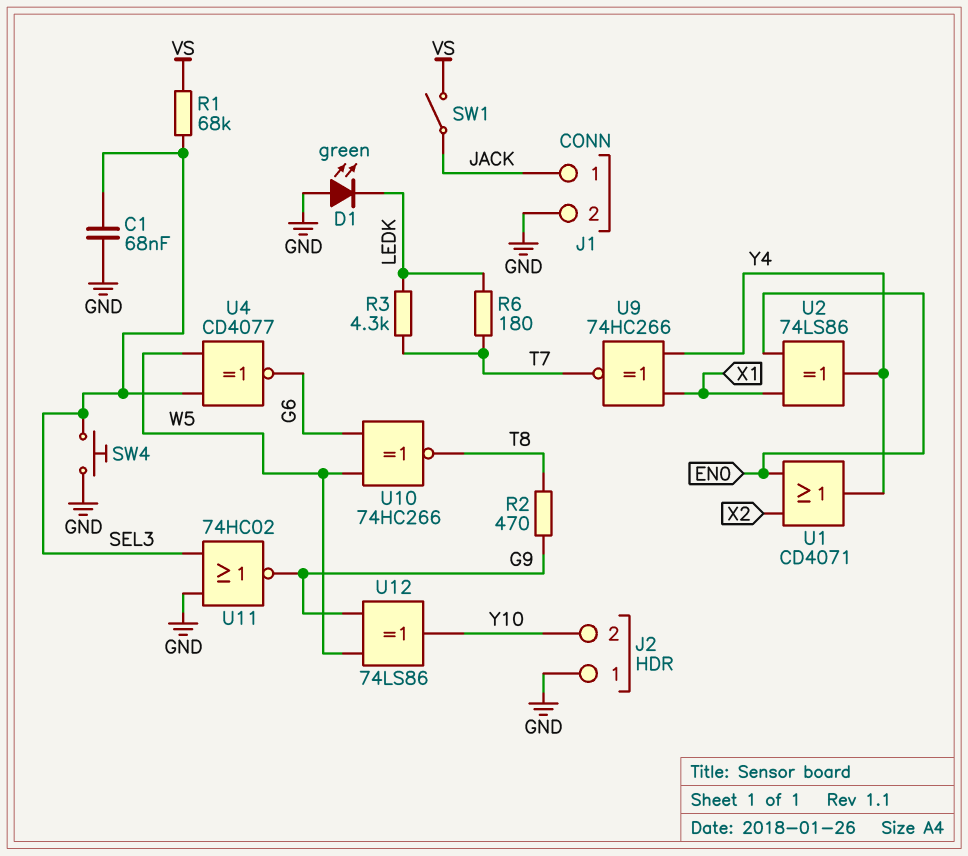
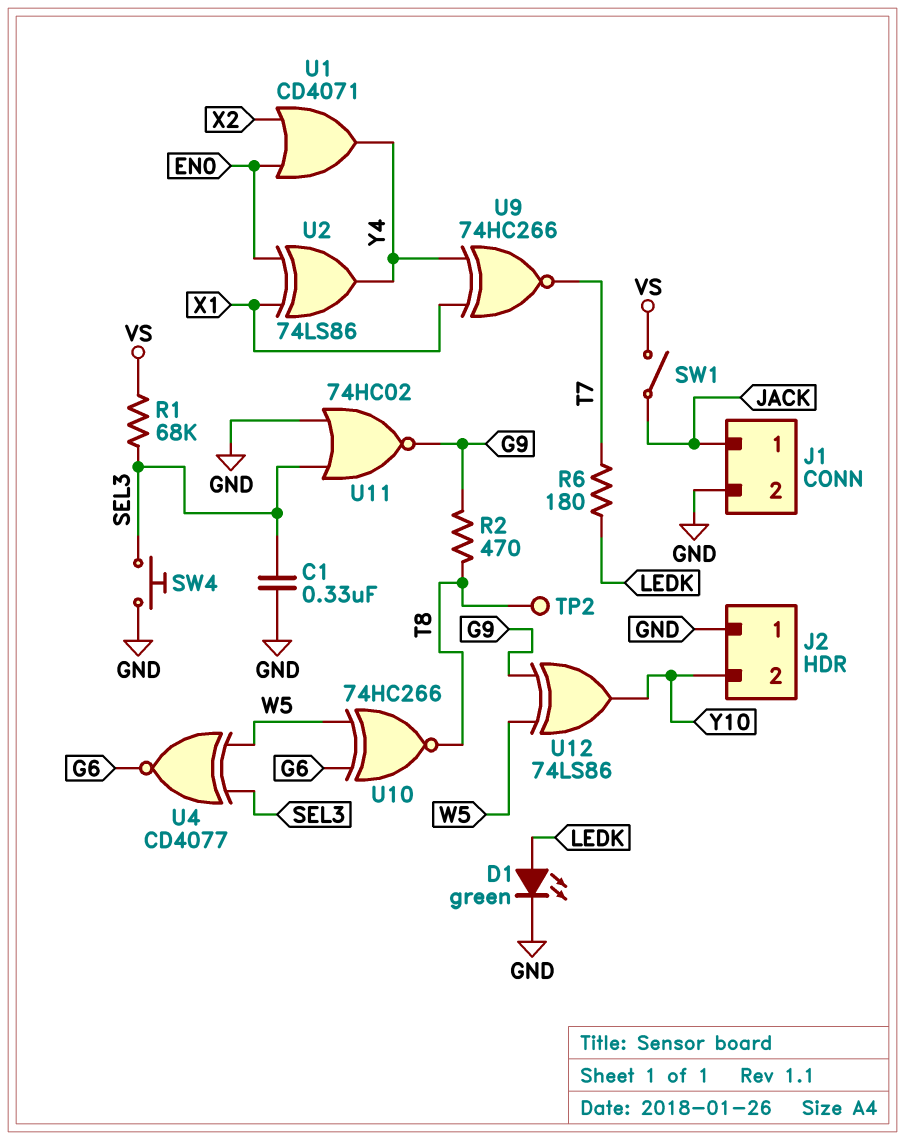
C1: 68nF (GND, SEL3) -> 330nF (GND, SEL3)
D1: LED green (A GND, K LEDK) -> LED green (A LEDK, K GND)
R3: 4.3k (LEDK, T7) -> none
TP2: none -> test point (T8)

